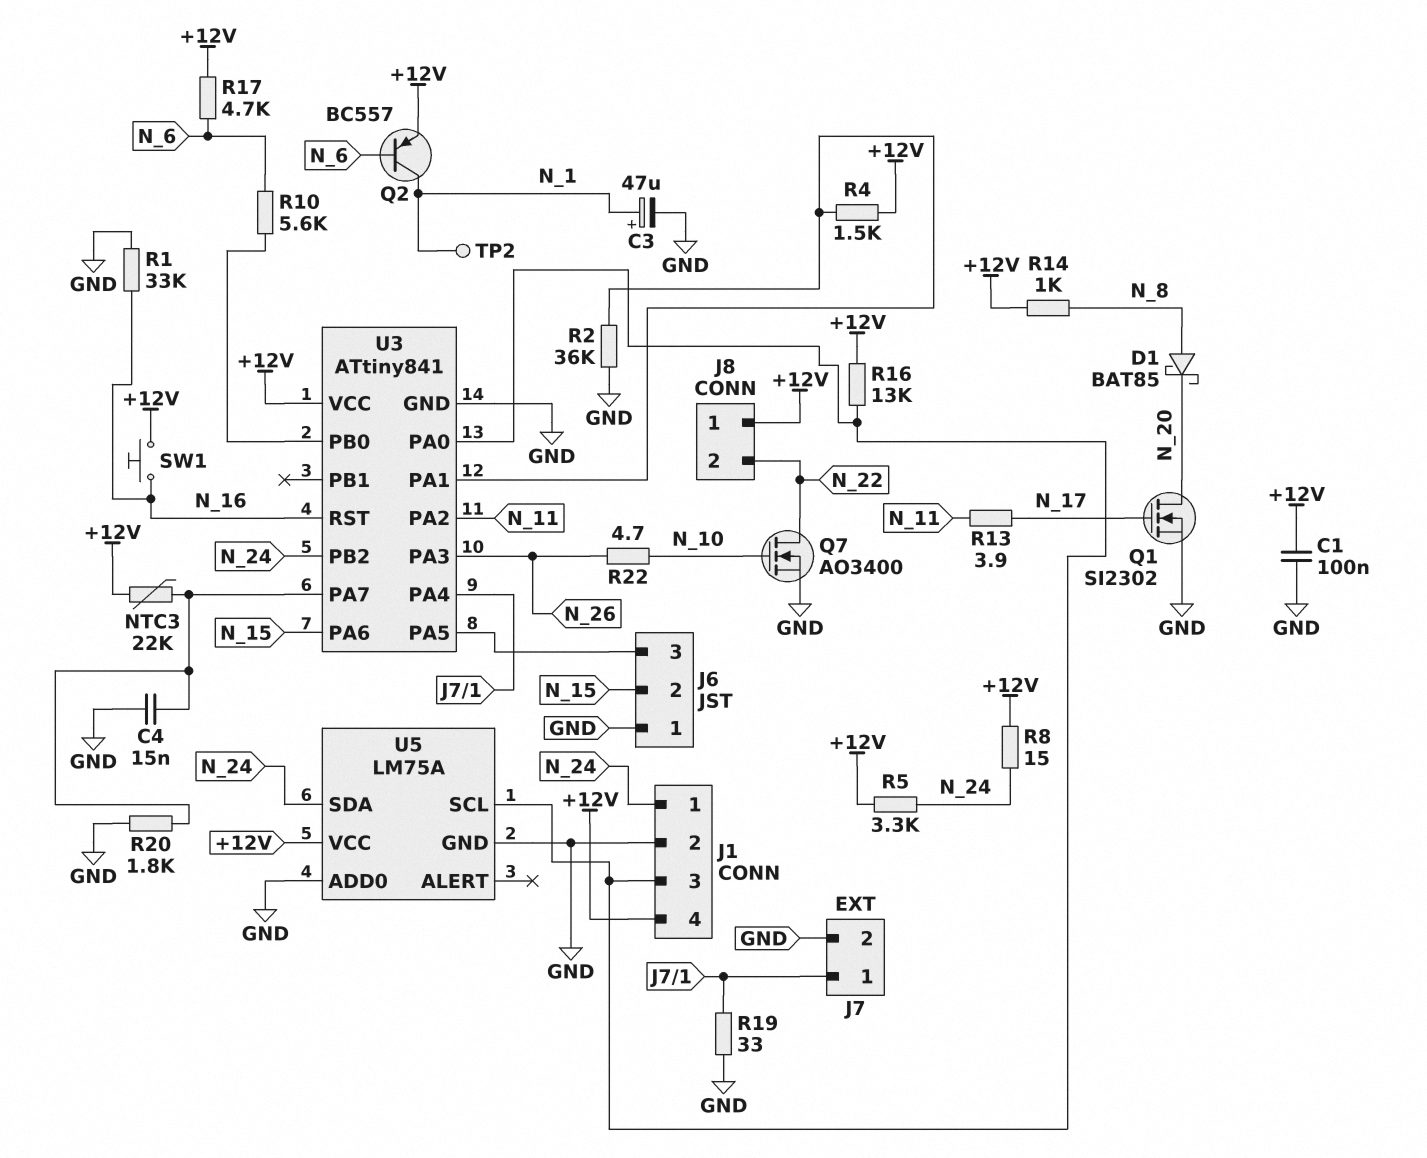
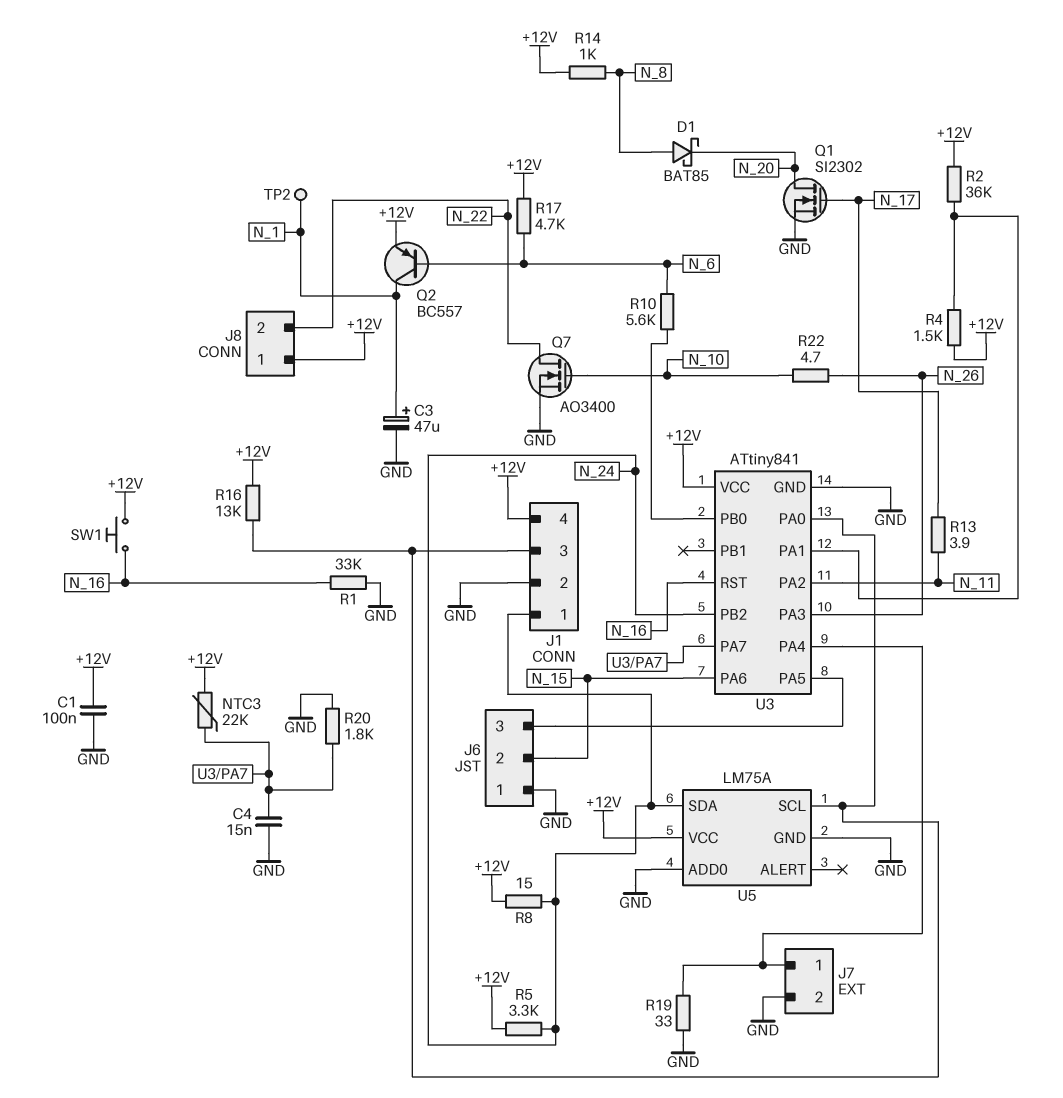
R2: 36k (GND, U3/PA1) -> 36k (+12V, U3/PA1)

